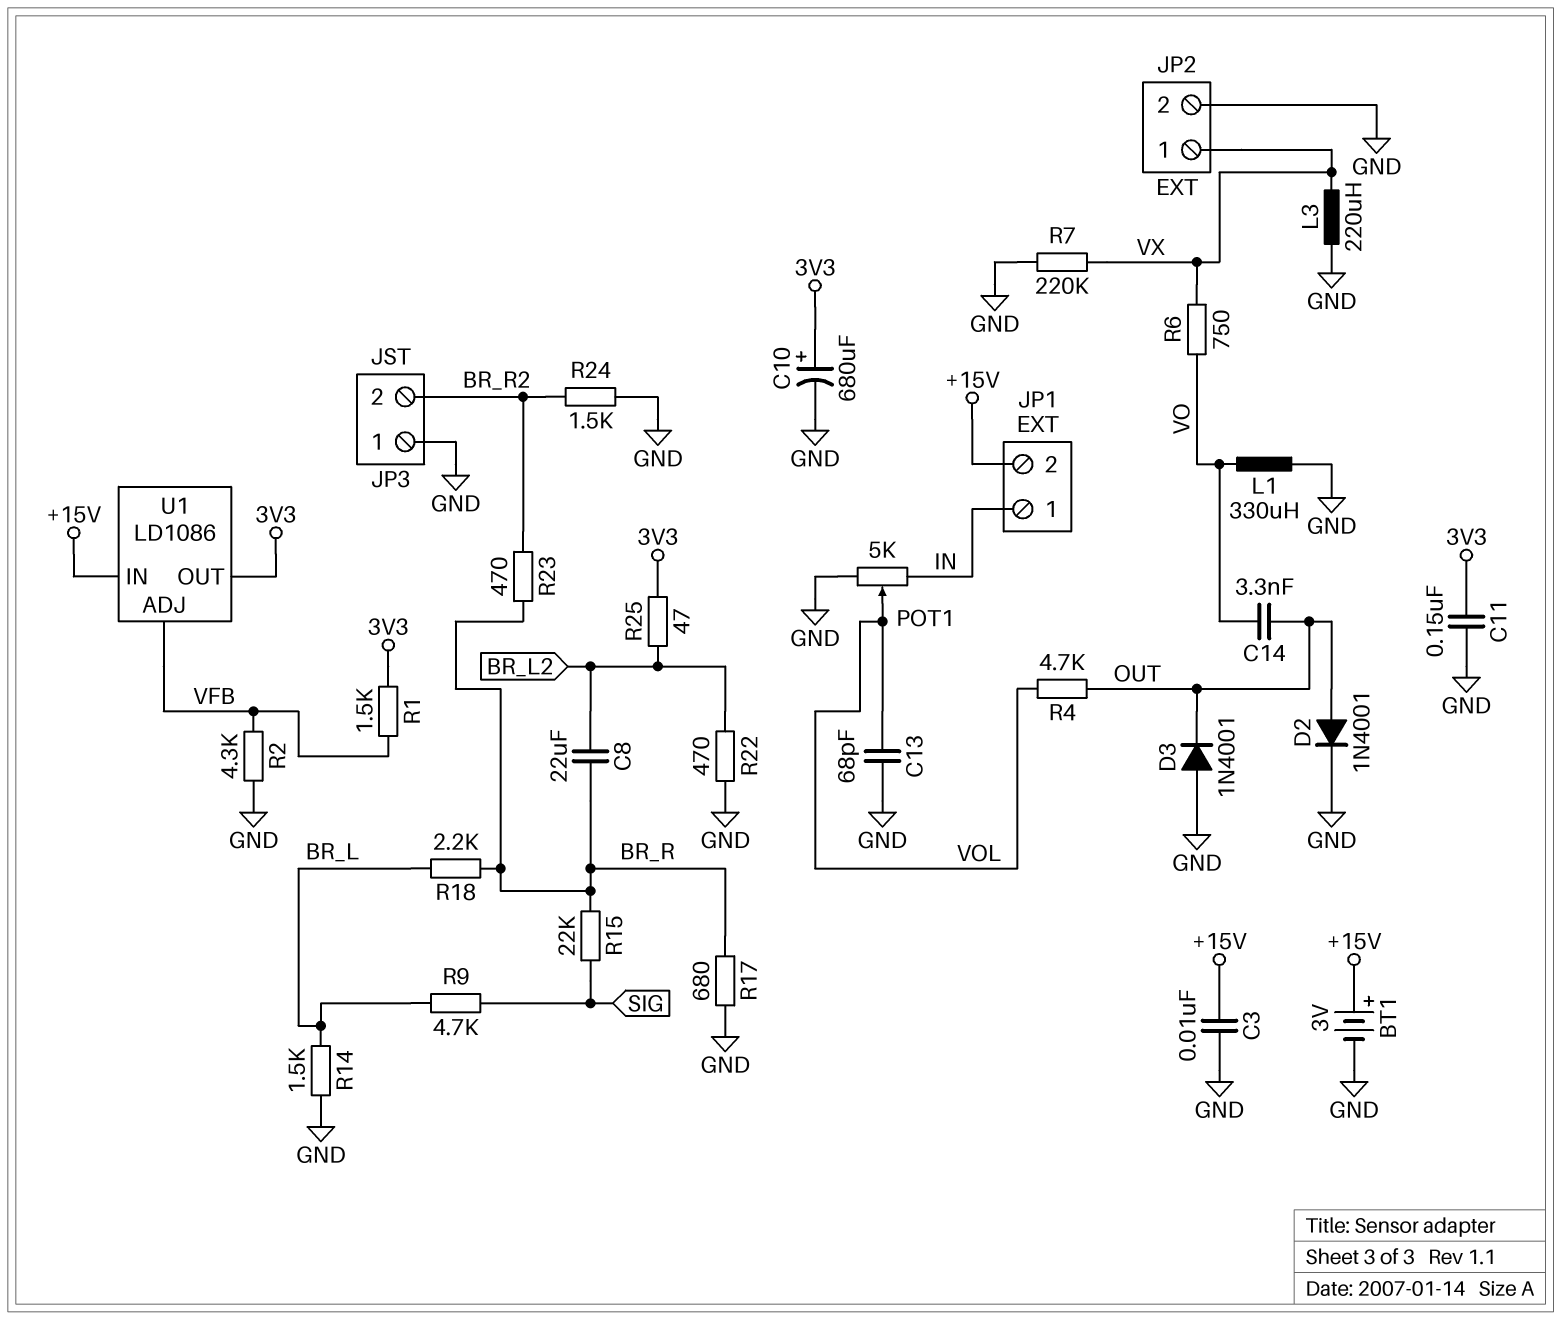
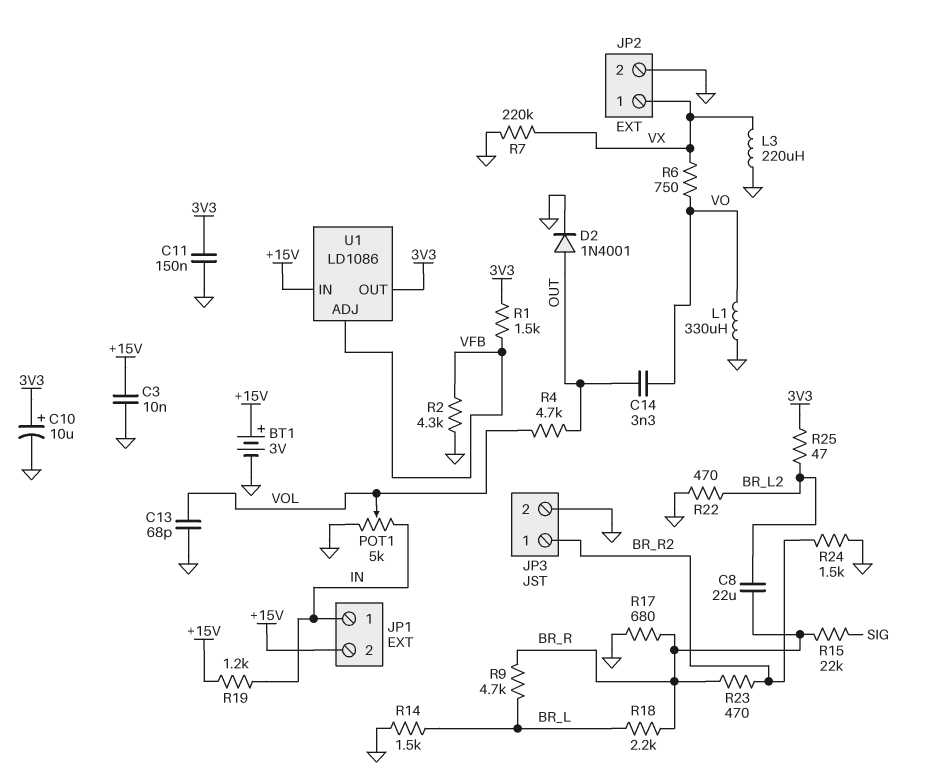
C10: 680uF (plus 3V3, minus GND) -> 10uF (plus 3V3, minus GND)
D3: diode 1N4001 (A GND, K OUT) -> none
JP3 pin 1: GND -> BR_R2
JP3 pin 2: BR_R2 -> GND
R9: 4.7k (BR_L, SIG) -> 4.7k (BR_L, BR_R)
R19: none -> 1.2k (+15V, IN)

